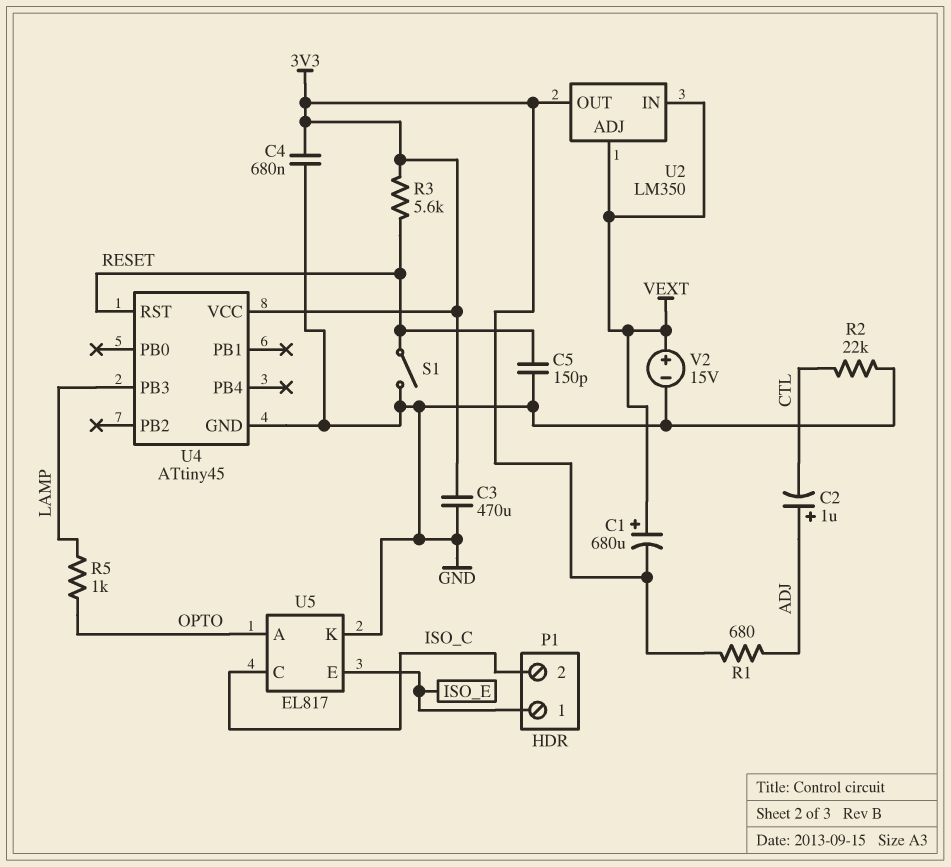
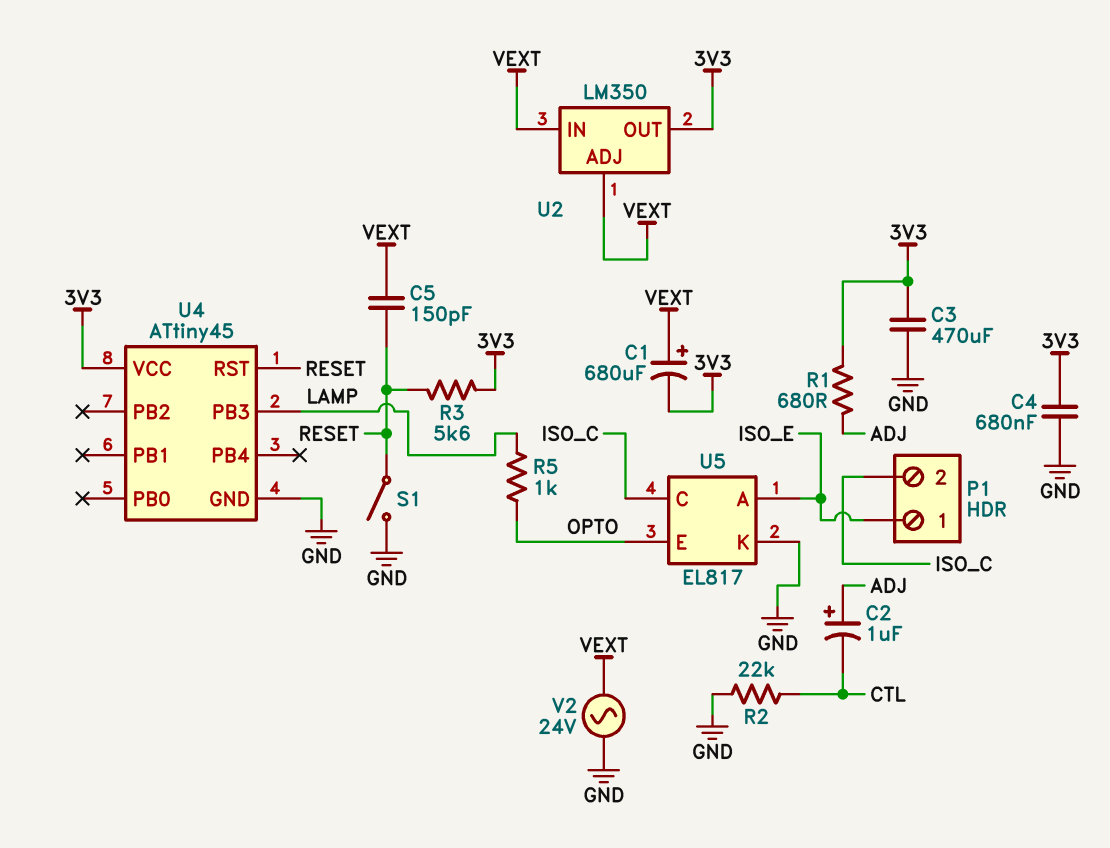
C5: 150pF (GND, RESET) -> 150pF (RESET, VEXT)
U5 pin A: OPTO -> ISO_E
U5 pin E: ISO_E -> OPTO
V2: 15V (plus VEXT, minus GND) -> AC 24V (GND, VEXT)

